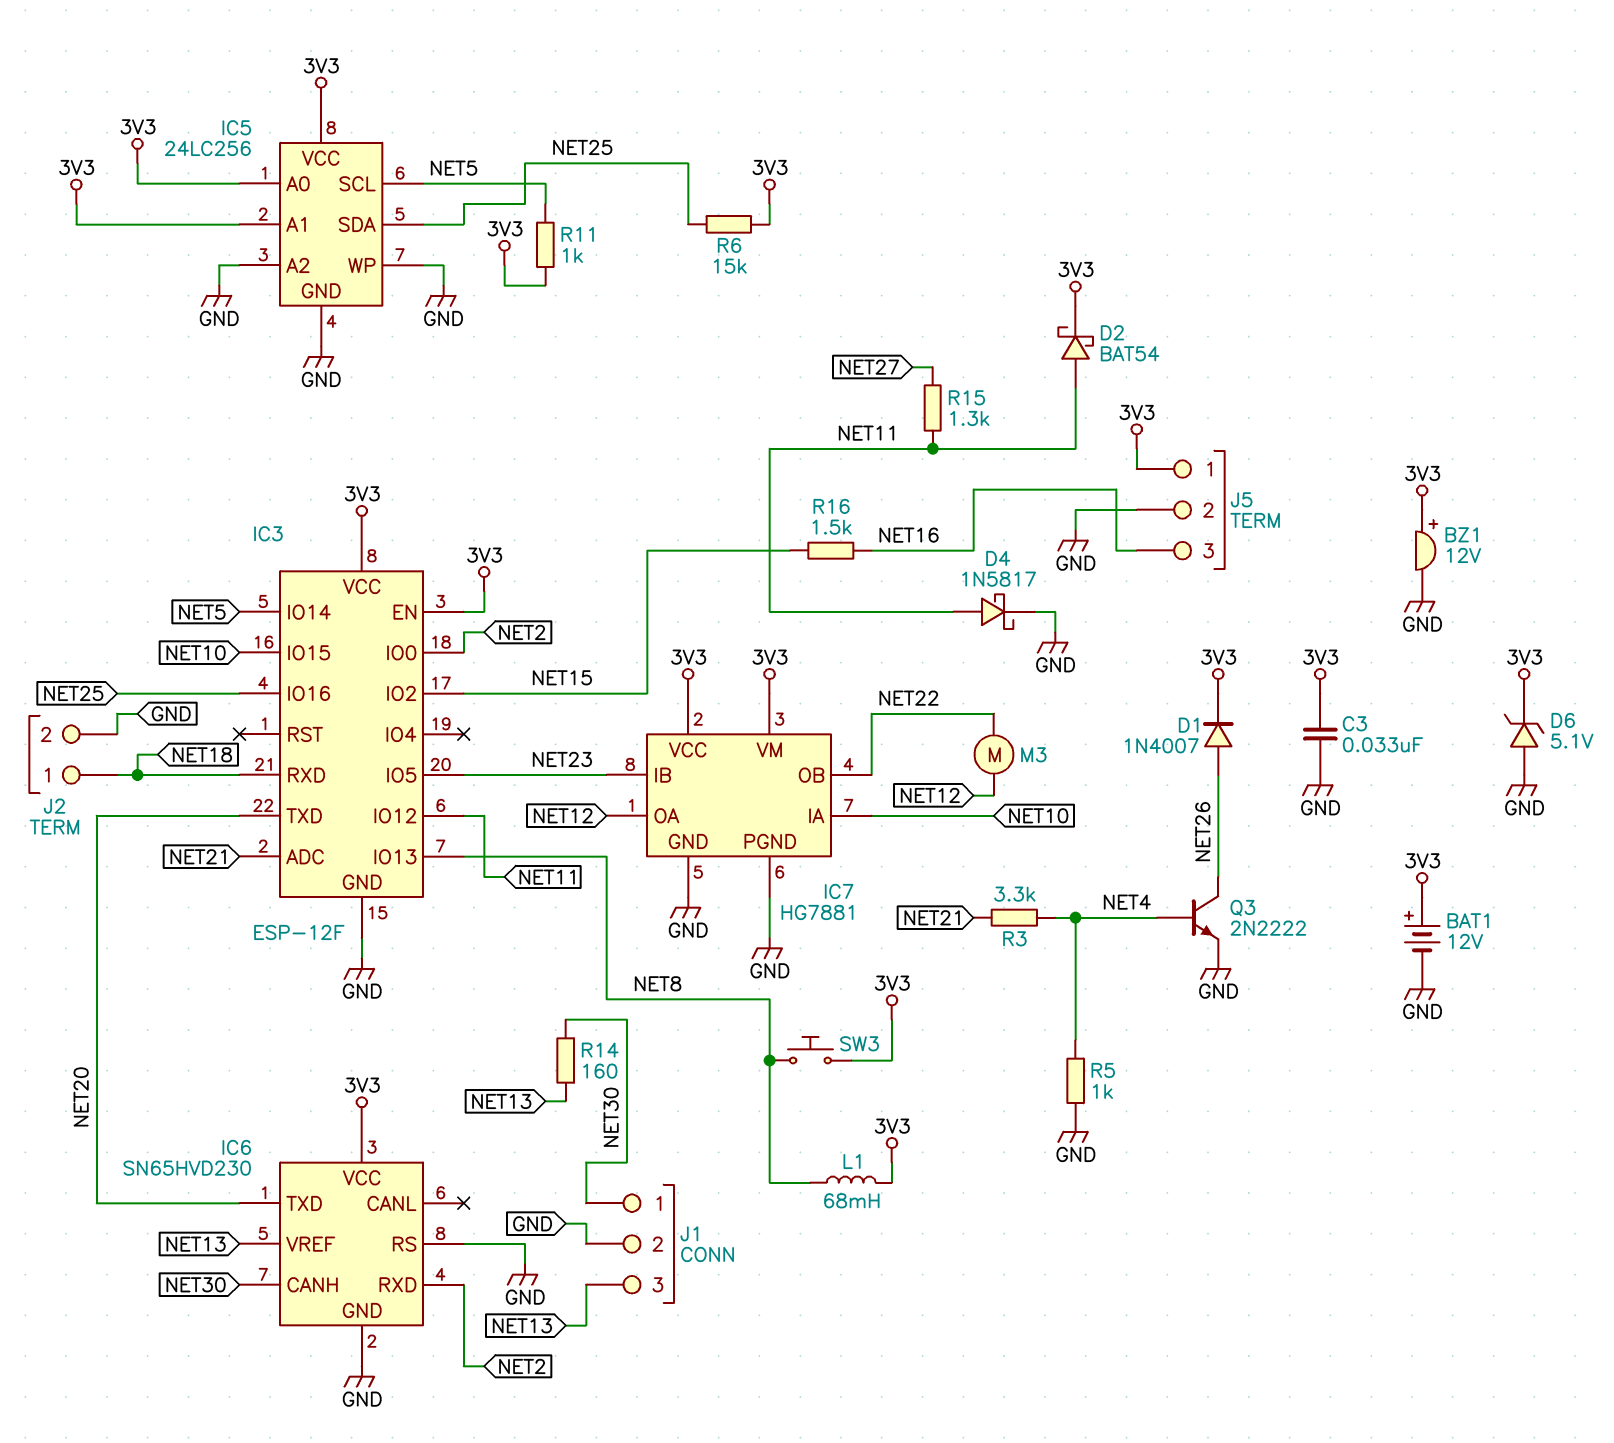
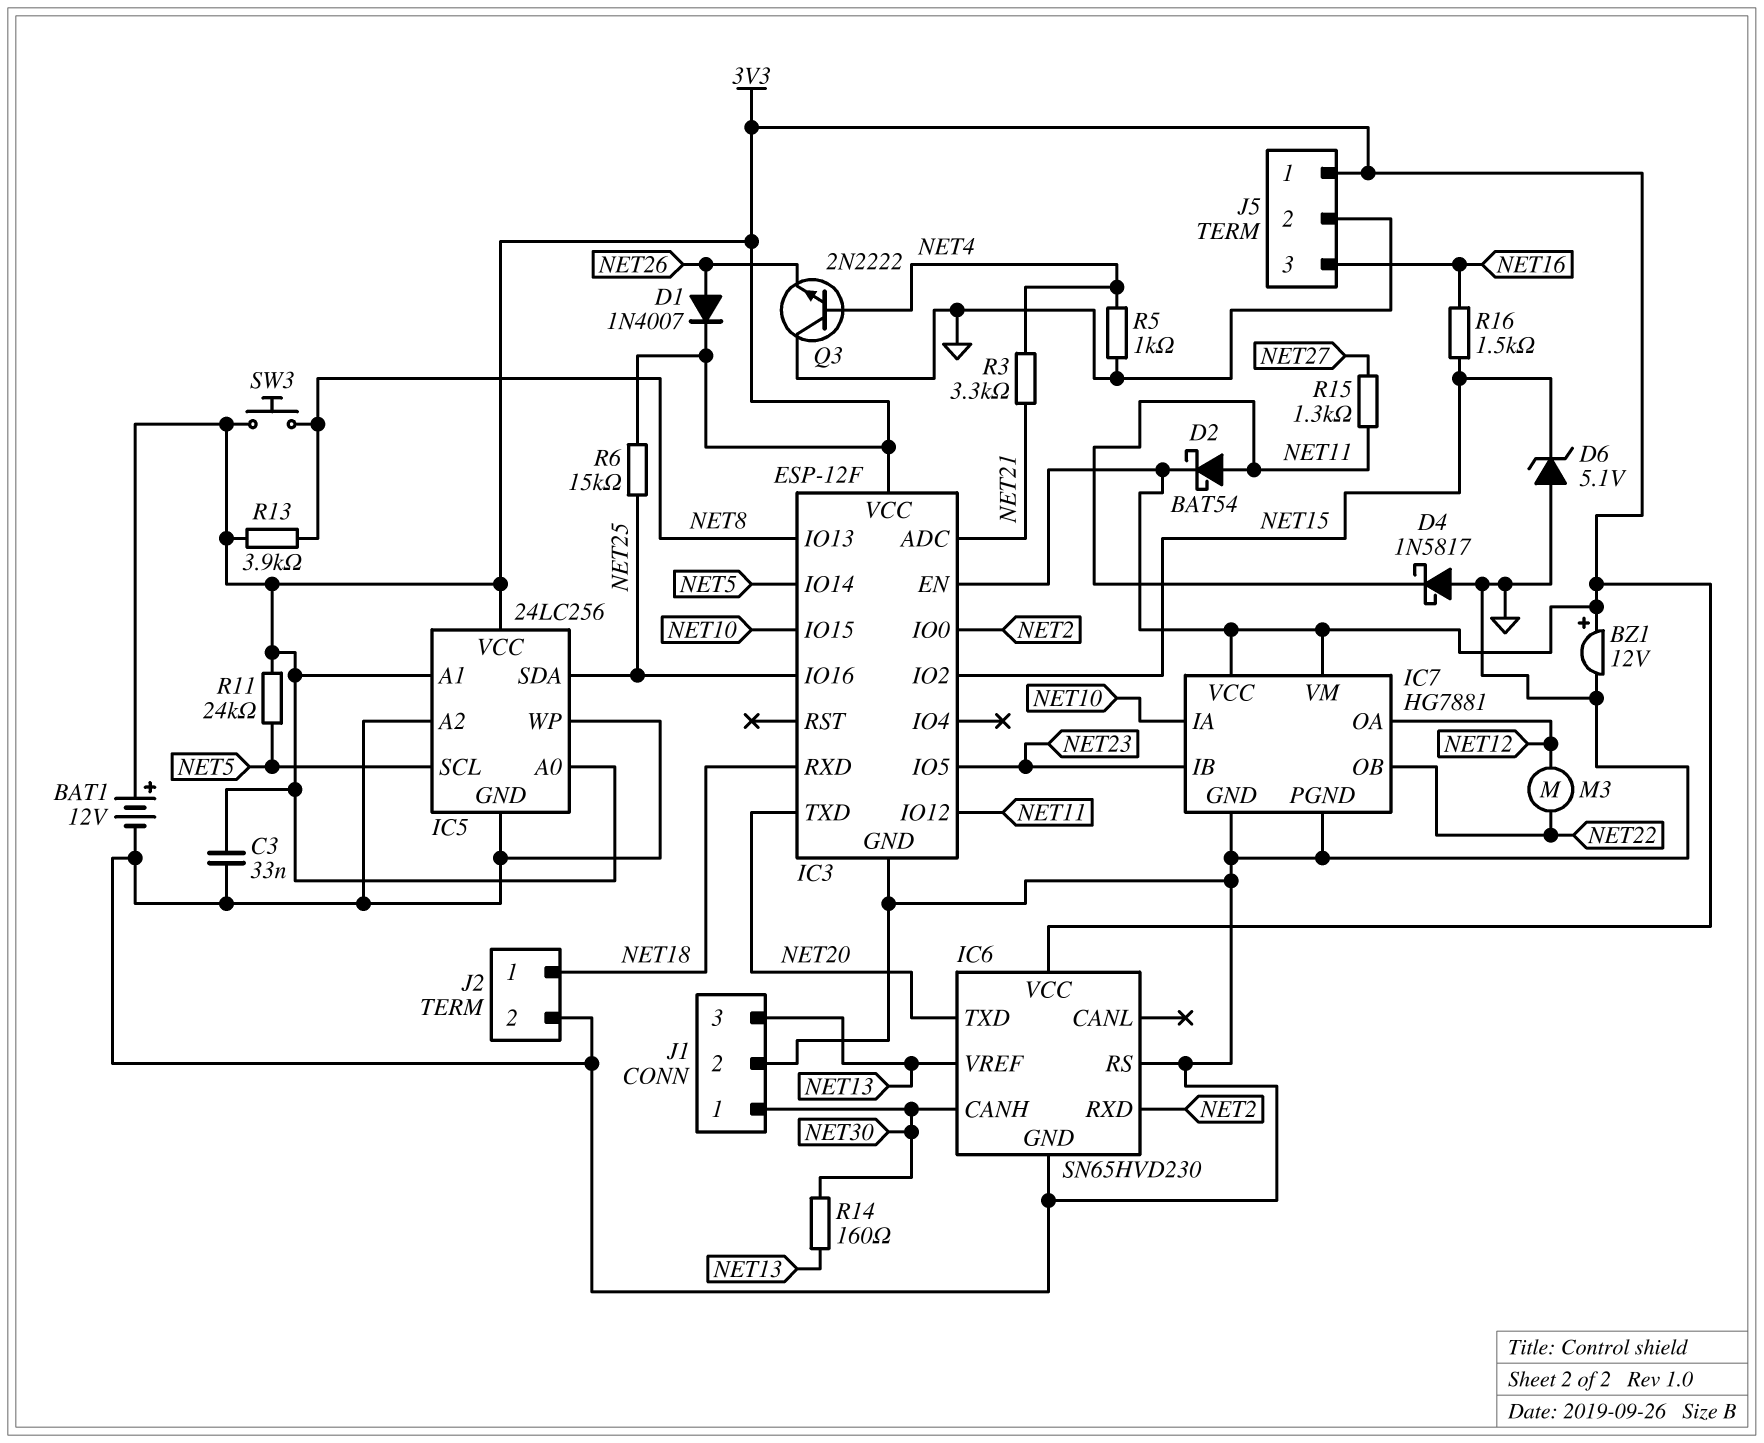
D4: schottky 1N5817 (A NET11, K GND) -> schottky 1N5817 (A GND, K NET11)
D6: zener 5.1V (A GND, K 3V3) -> zener 5.1V (A GND, K NET15)
L1: 68mH (3V3, NET8) -> none
Q3: NPN 2N2222 (B NET4, C NET26, E GND) -> NPN 2N2222 (B NET4, C GND, E NET26)
R11: 1k (3V3, NET5) -> 24k (3V3, NET5)
R13: none -> 3.9k (3V3, NET8)

